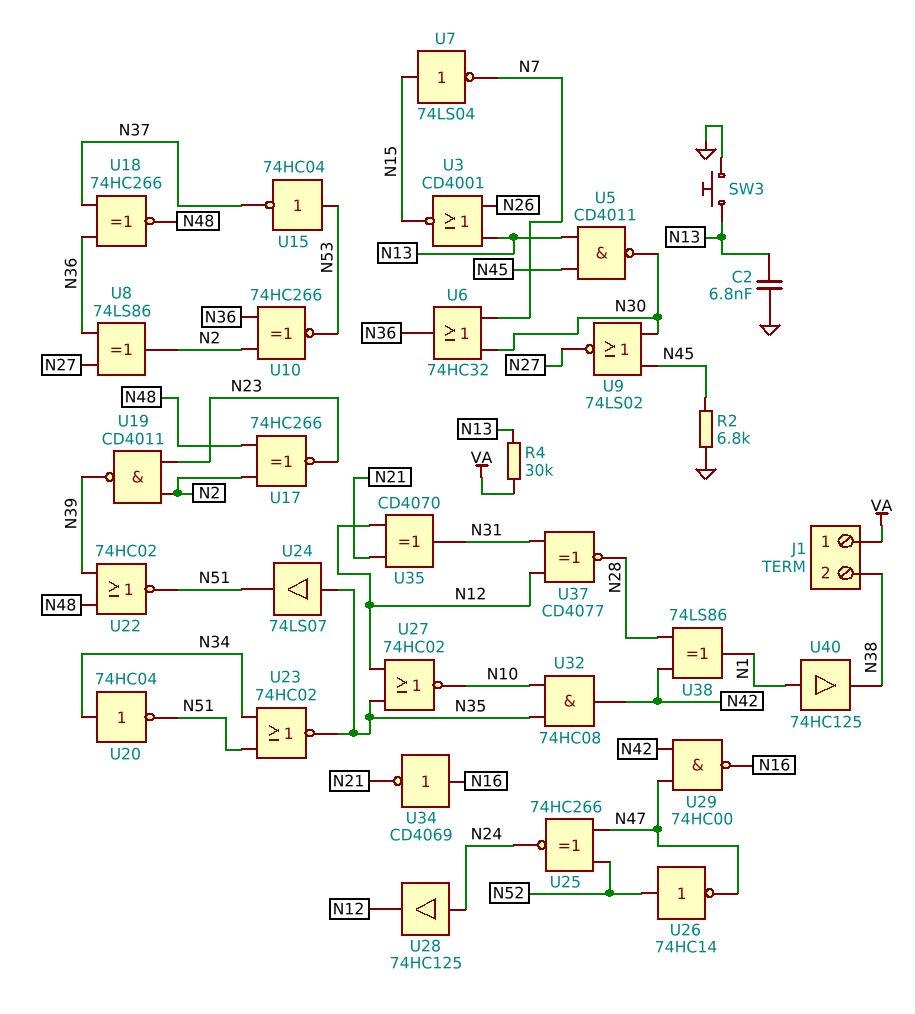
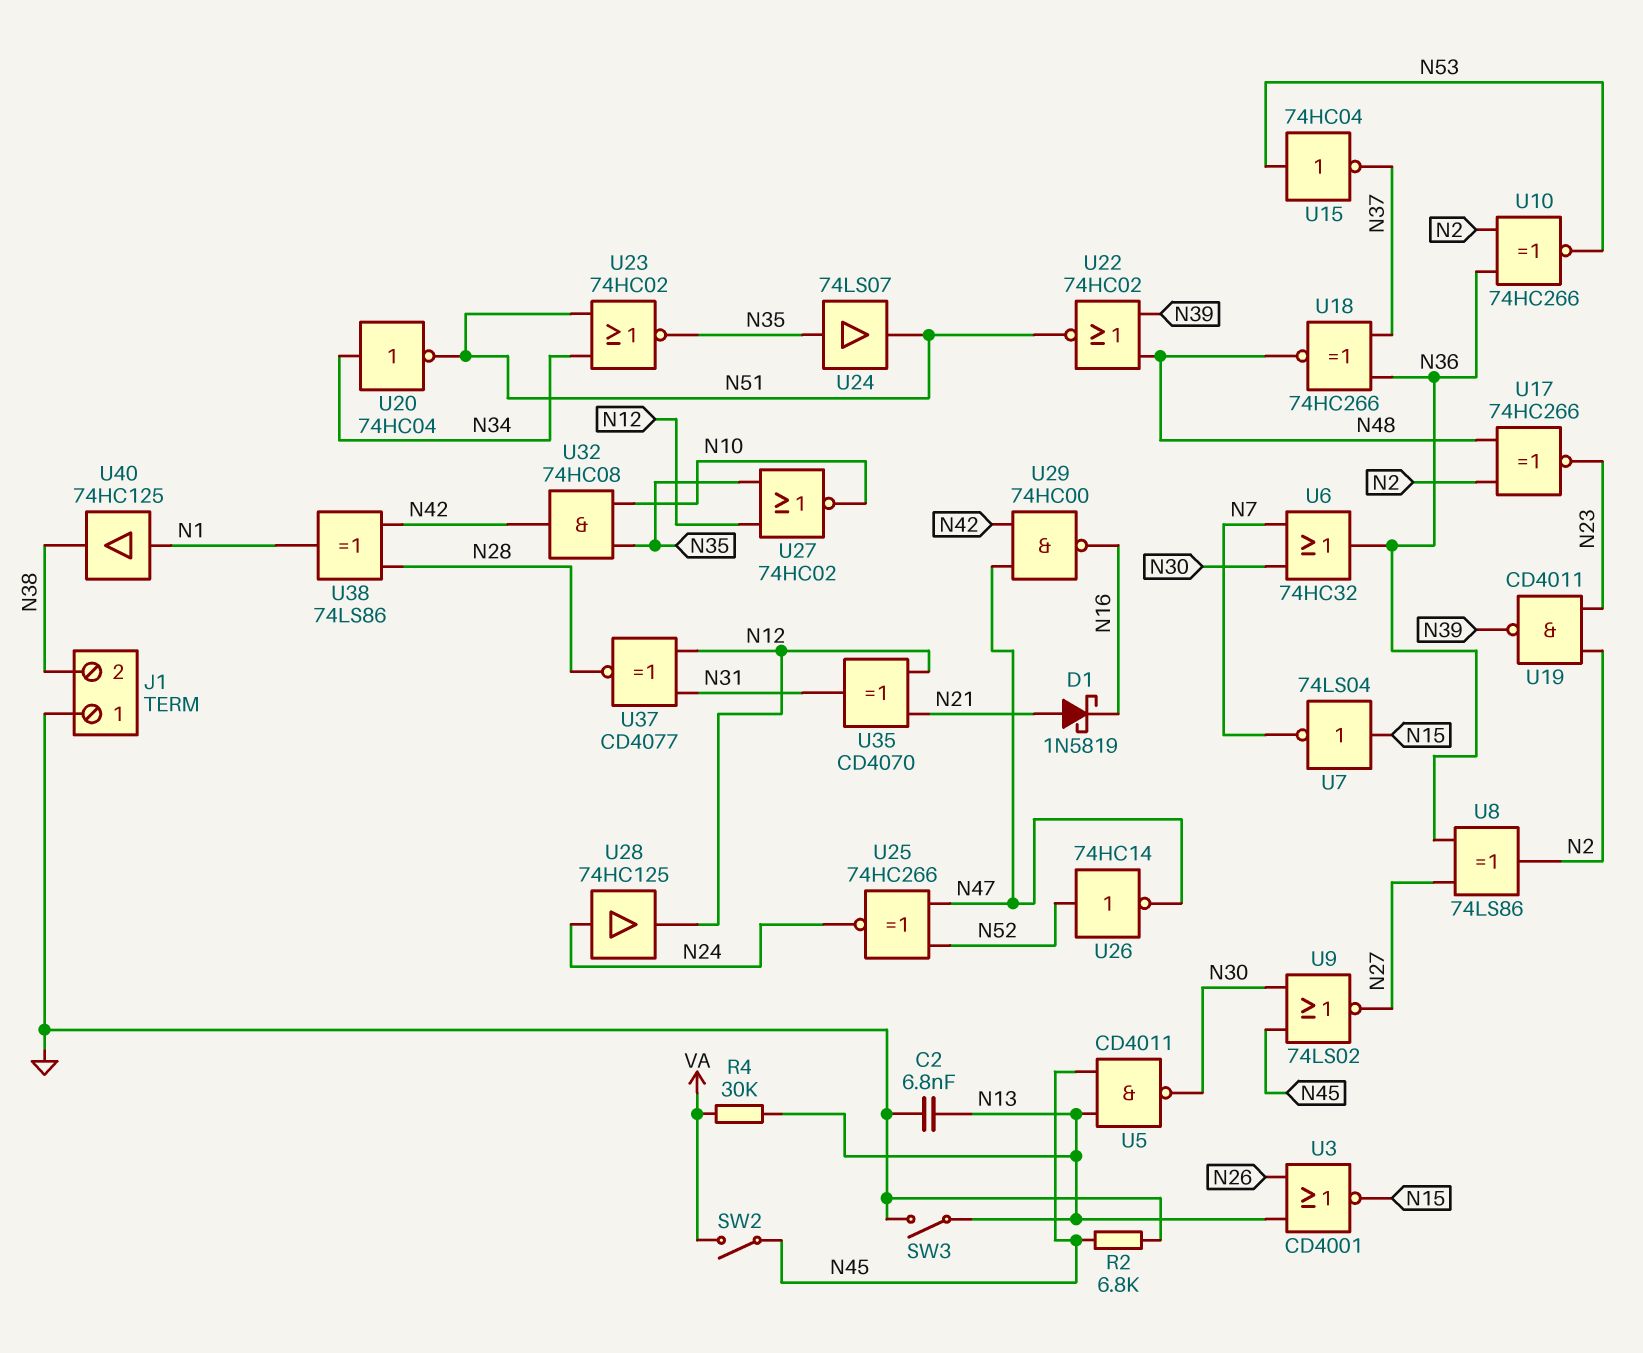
D1: none -> schottky 1N5819 (A N21, K N16)
J1 pin 1: VA -> GND
SW2: none -> switch (N45, VA)
SW3: button (GND, N13) -> switch (GND, N13)
U34: NOT CD4069 (in N16, out N21) -> none

